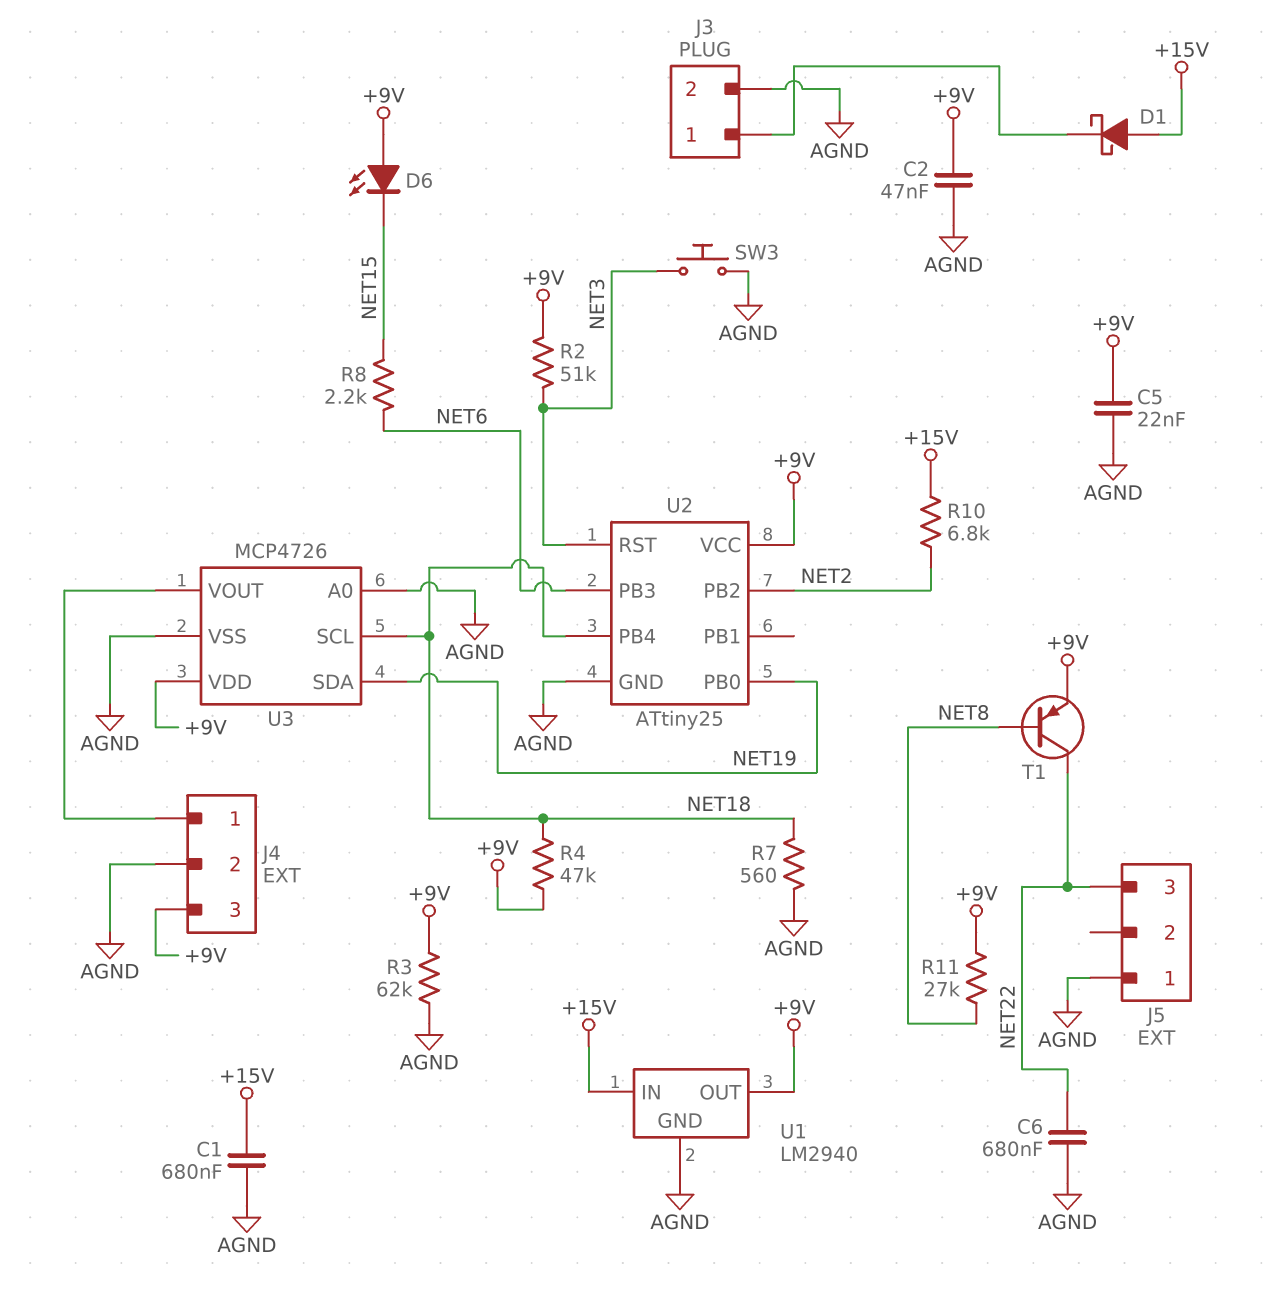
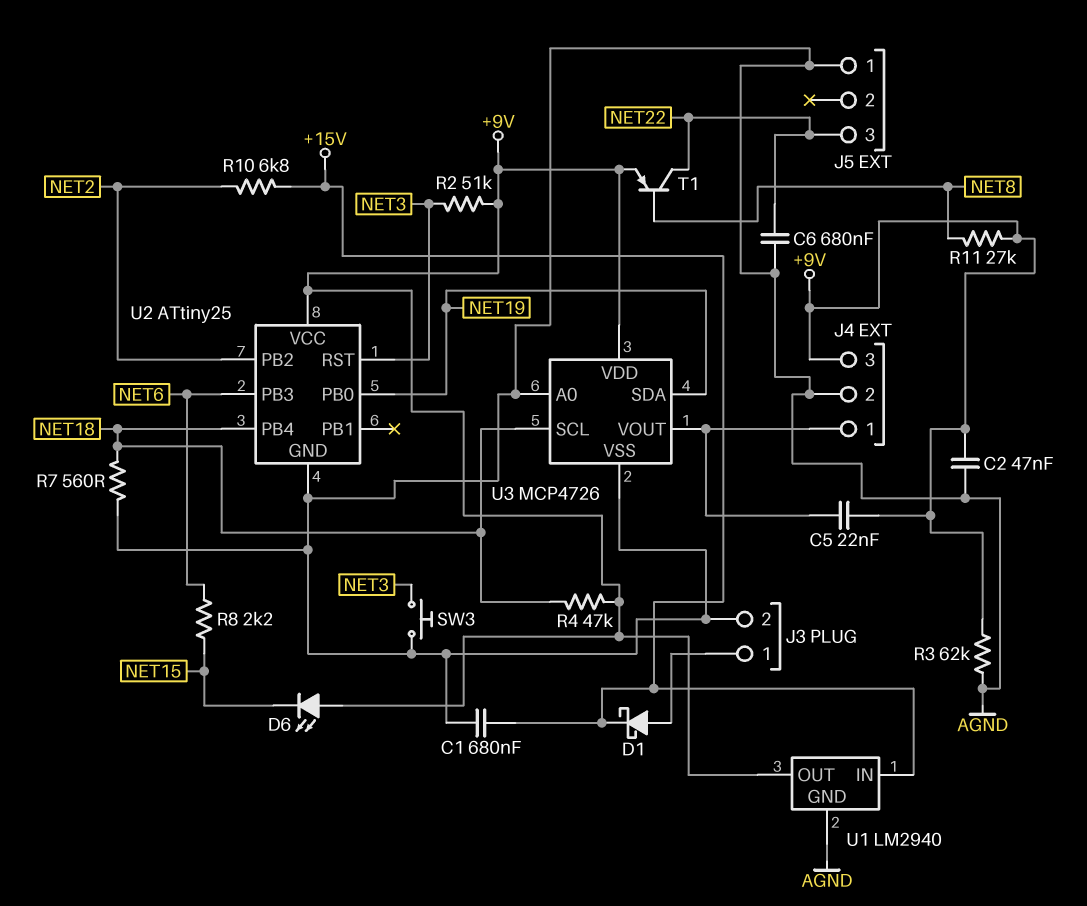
C5: 22nF (+9V, AGND) -> 22nF (+9V, J4/1)
D1: schottky (A +15V, K J3/1) -> schottky (A J3/1, K +15V)

